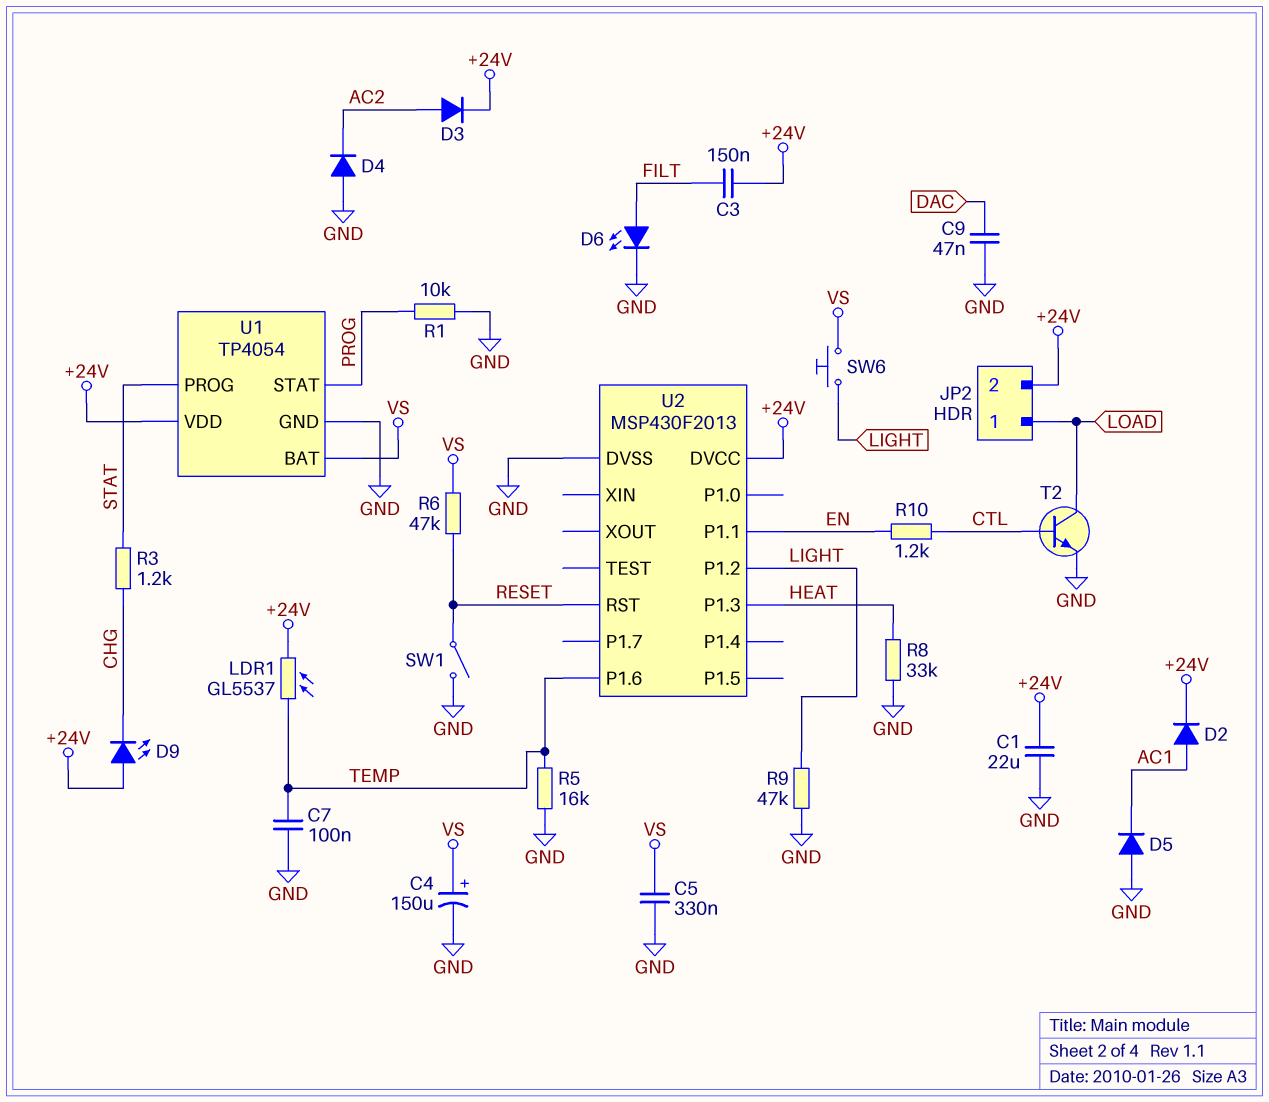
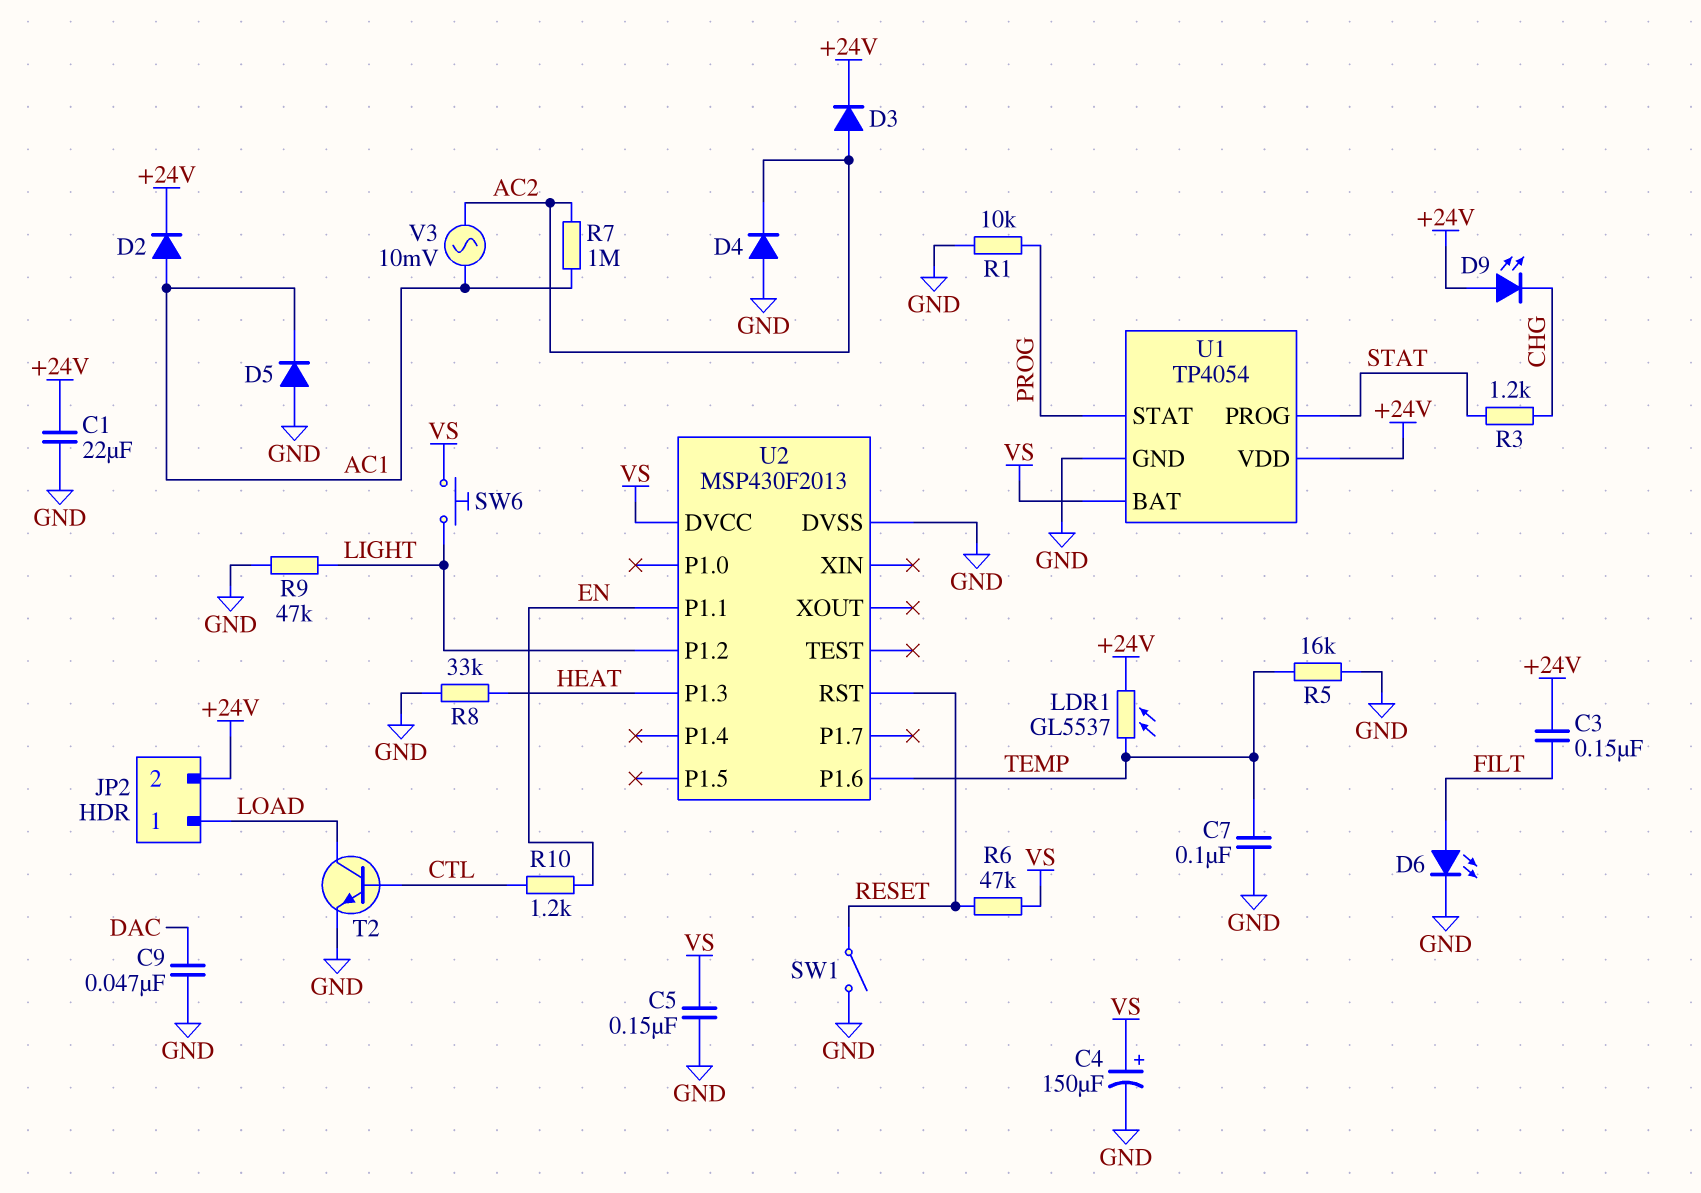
C5: 330nF (GND, VS) -> 150nF (GND, VS)
R7: none -> 1M (AC1, AC2)
U2 pin DVCC: +24V -> VS
V3: none -> AC 10mV (AC1, AC2)

